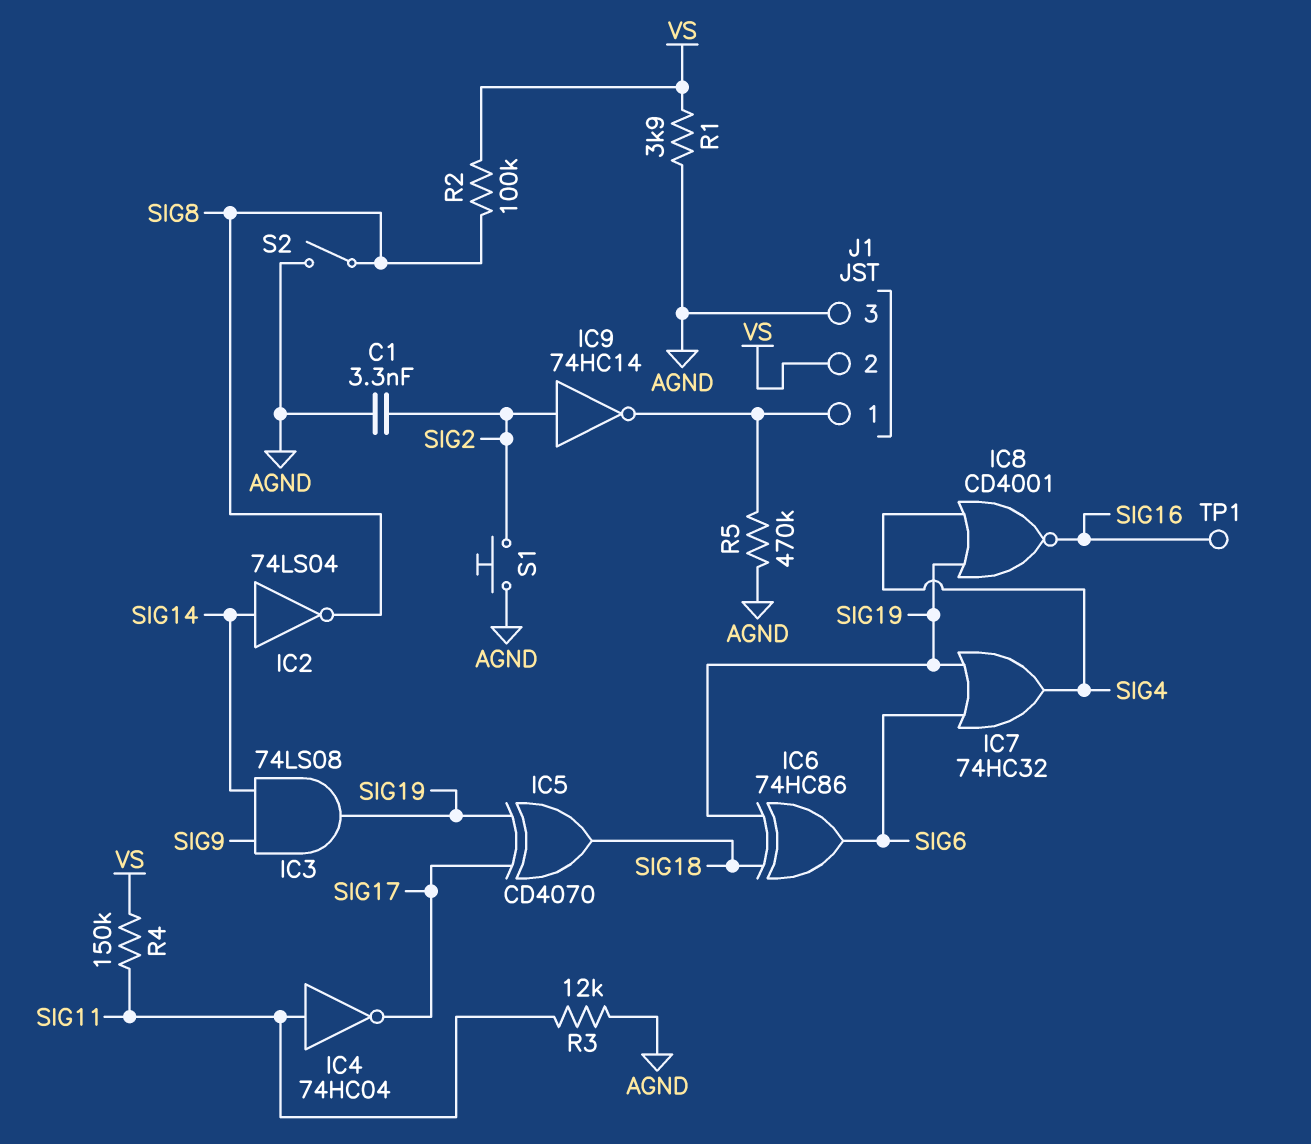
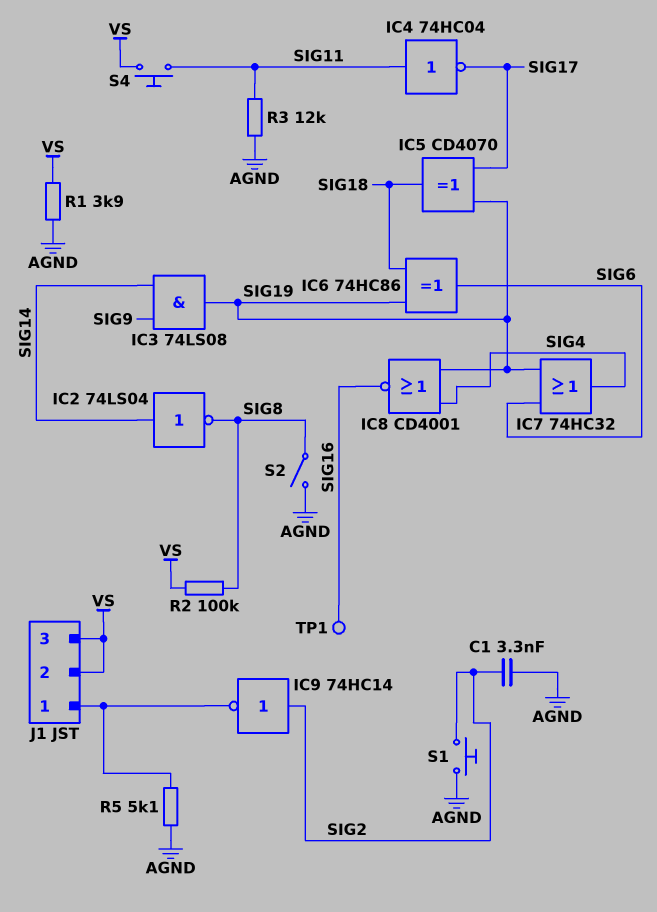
J1 pin 3: AGND -> VS
R4: 150k (SIG11, VS) -> none
R5: 470k (AGND, J1/1) -> 5.1k (AGND, J1/1)
S4: none -> button (SIG11, VS)

